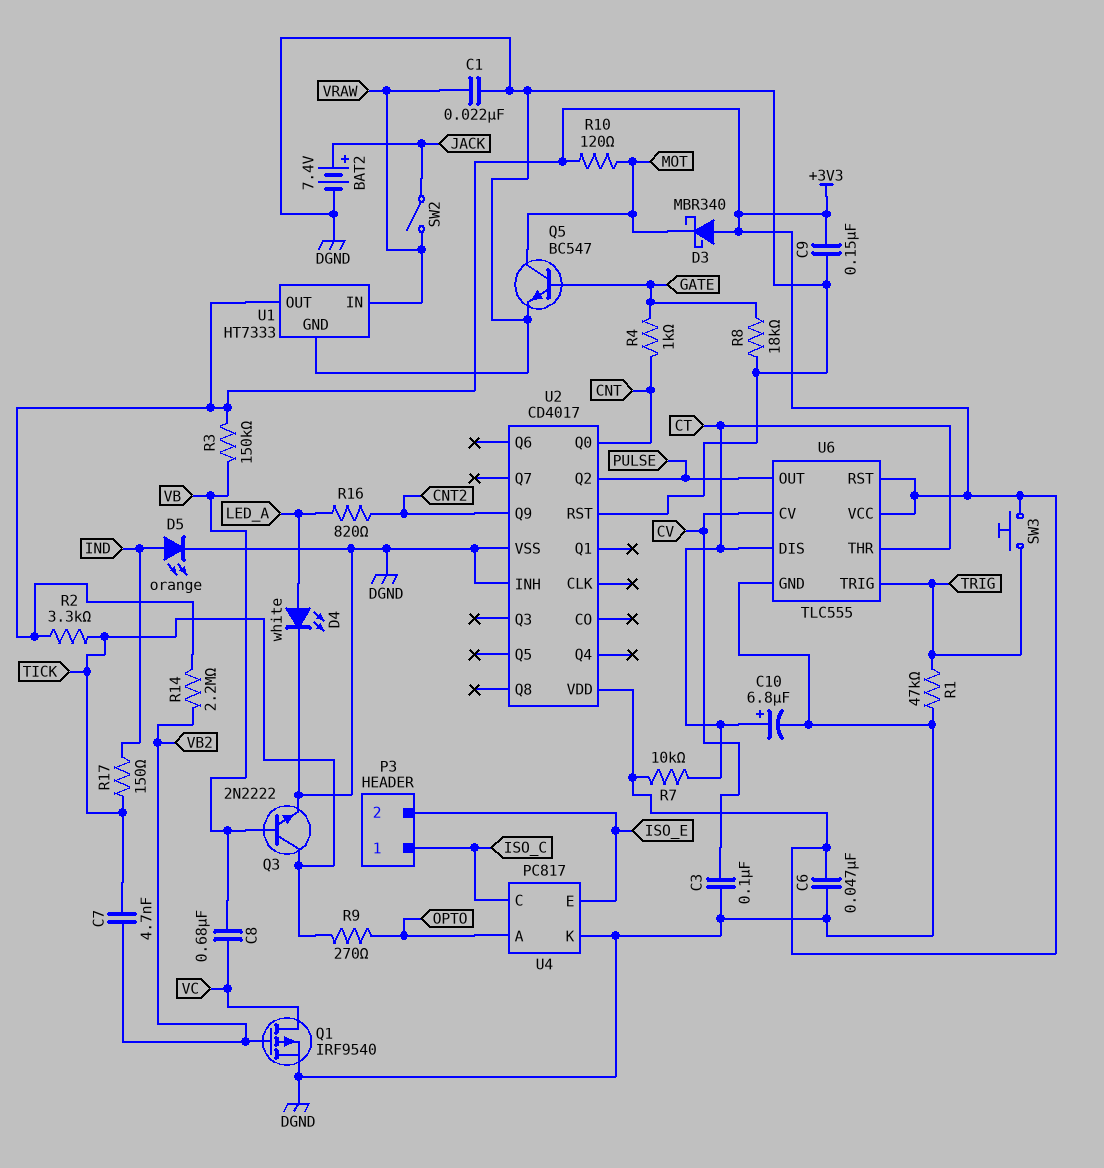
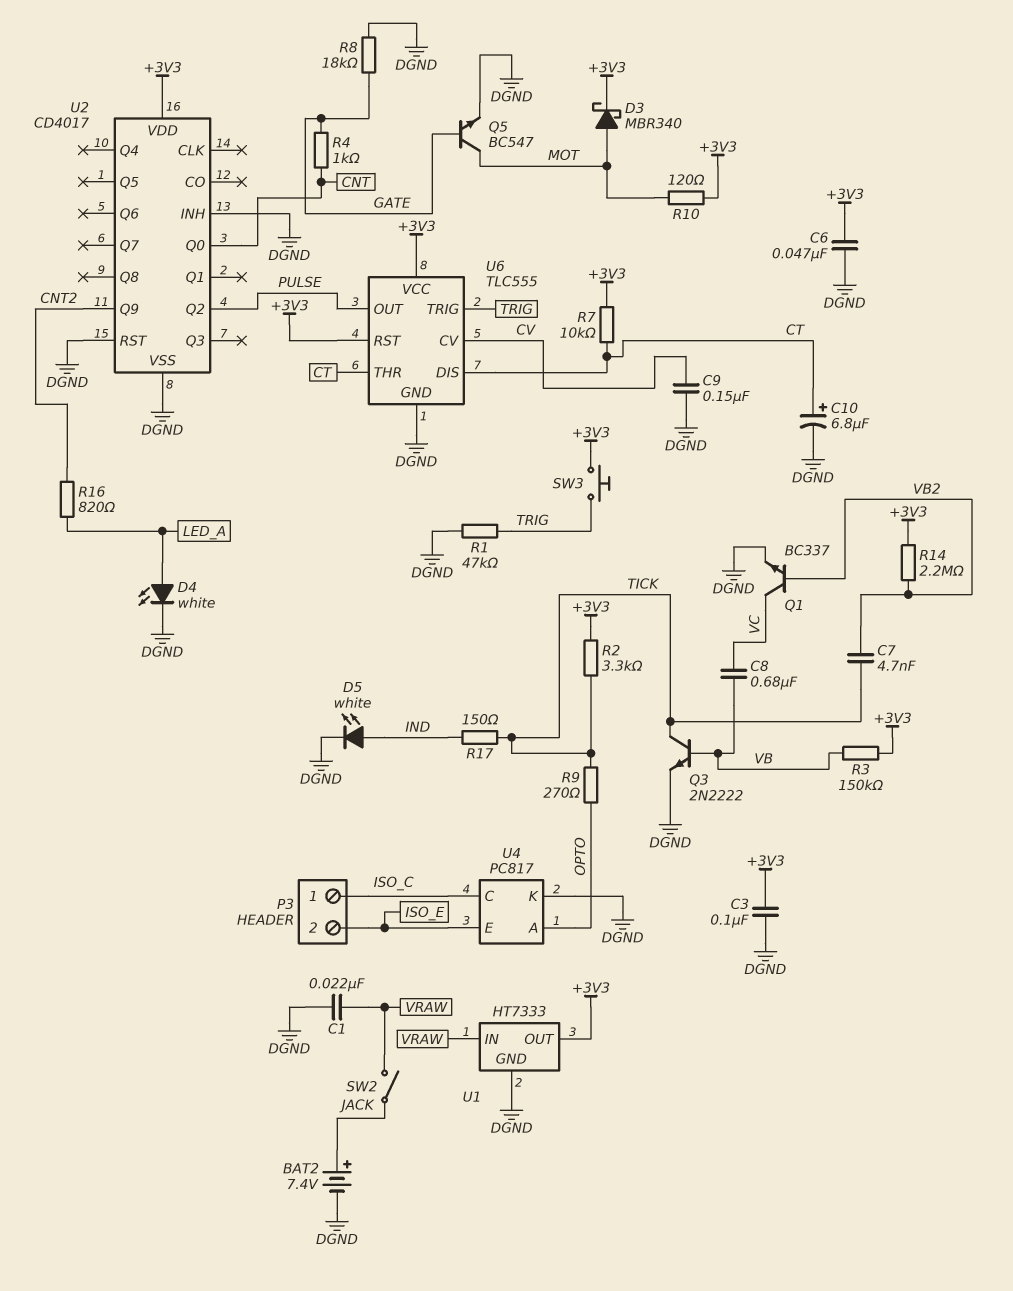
C3: 100nF (CV, DGND) -> 100nF (+3V3, DGND)
C9: 150nF (+3V3, DGND) -> 150nF (CV, DGND)
D3: schottky MBR340 (A +3V3, K MOT) -> schottky MBR340 (A MOT, K +3V3)
D5: LED orange (A IND, K DGND) -> LED white (A IND, K DGND)
Q1: PMOS IRF9540 (G VB2, D VC, S DGND) -> NPN BC337 (B VB2, C VC, E DGND)

